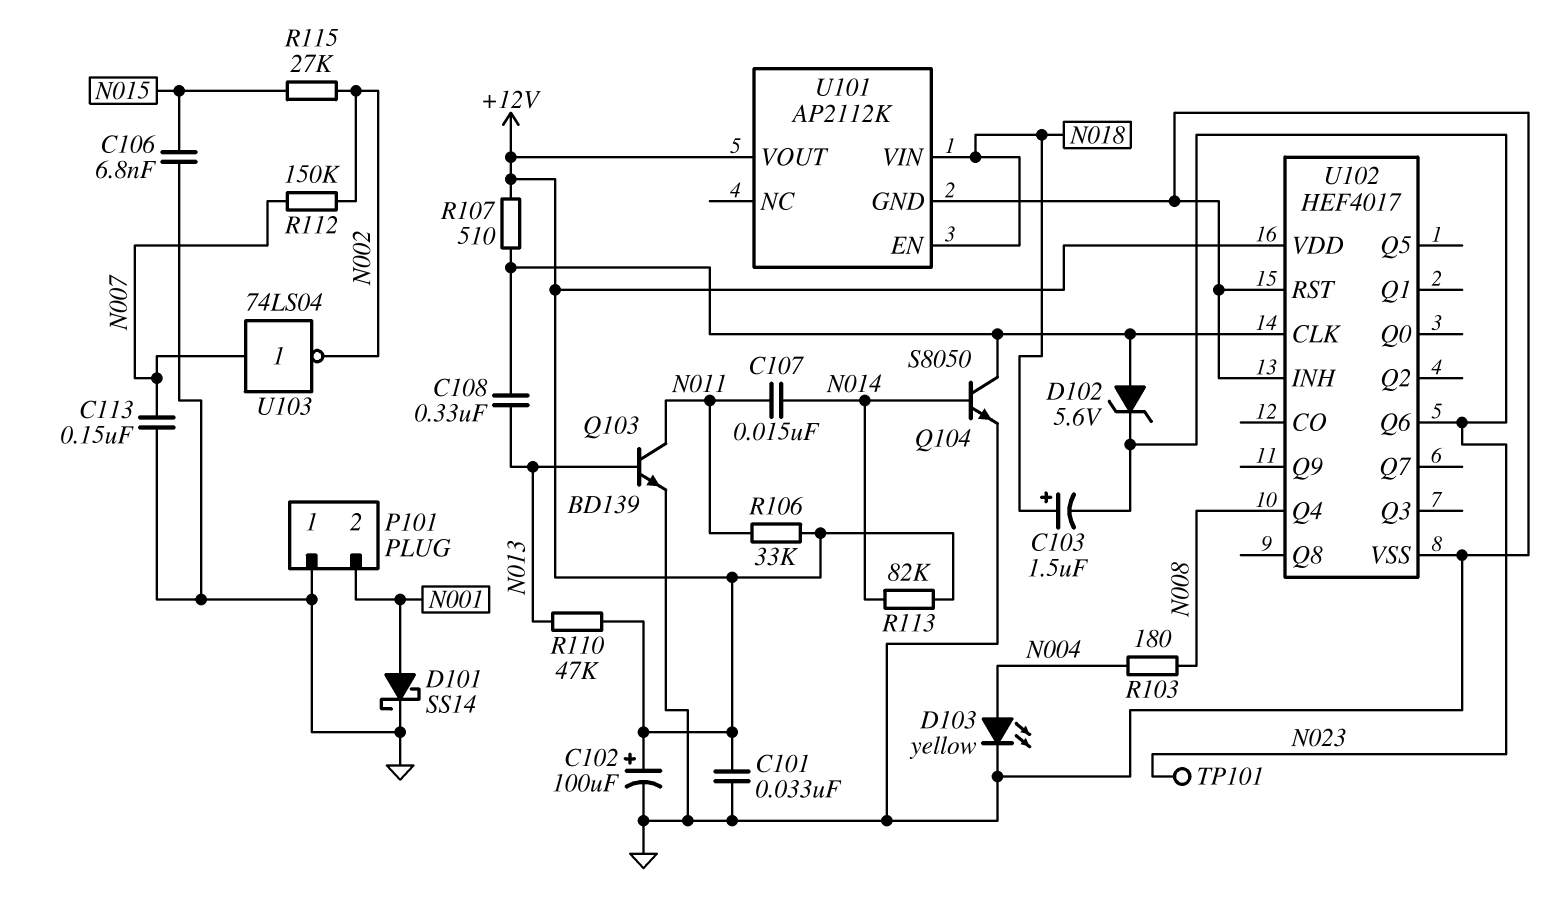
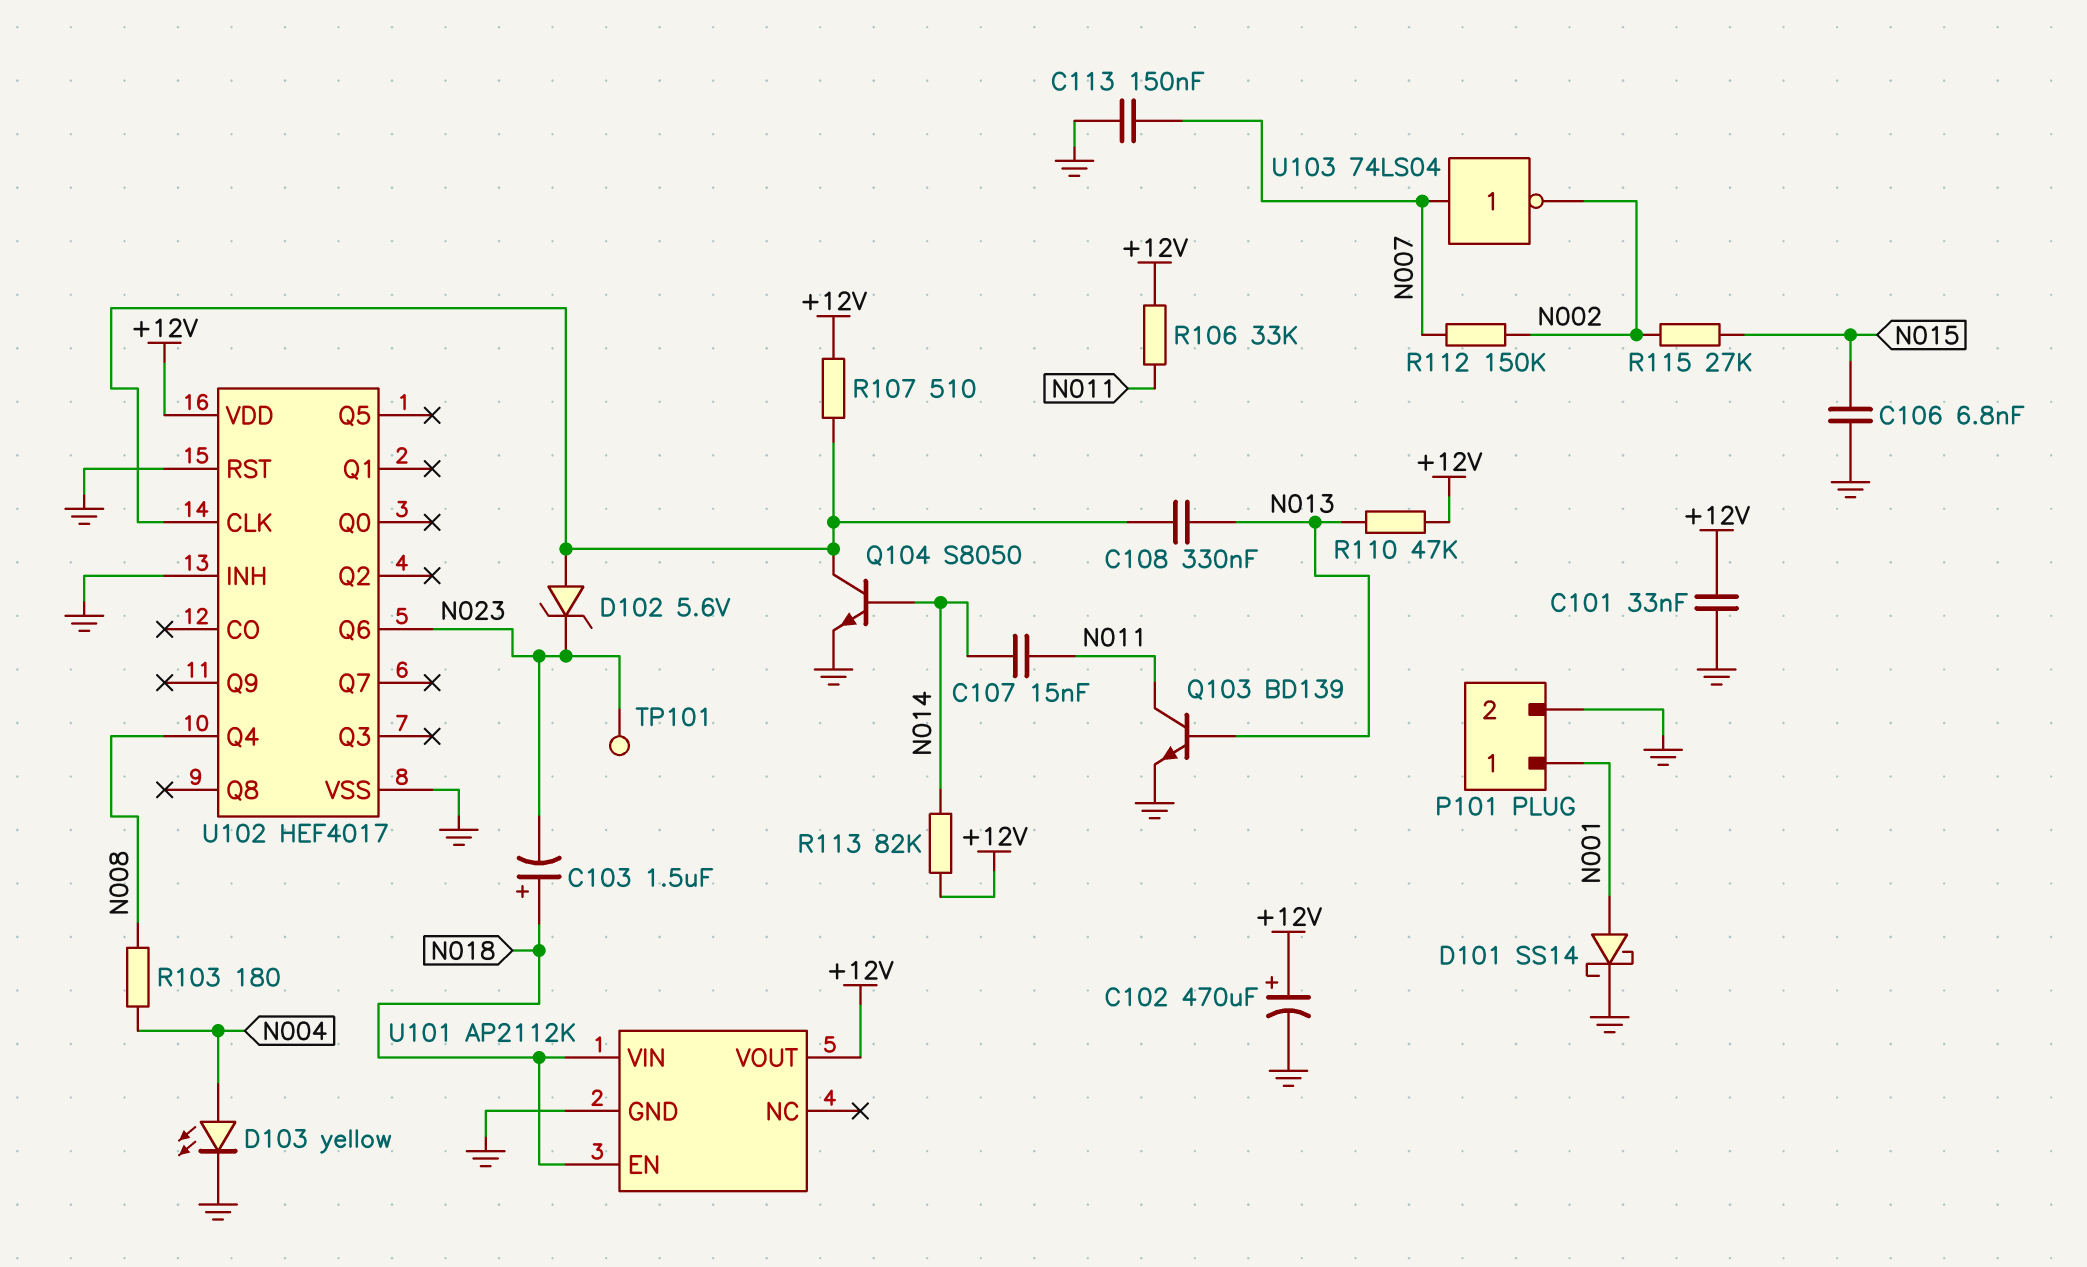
C102: 100uF (plus +12V, minus GND) -> 470uF (plus +12V, minus GND)
P101 pin 1: GND -> N001
P101 pin 2: N001 -> GND

